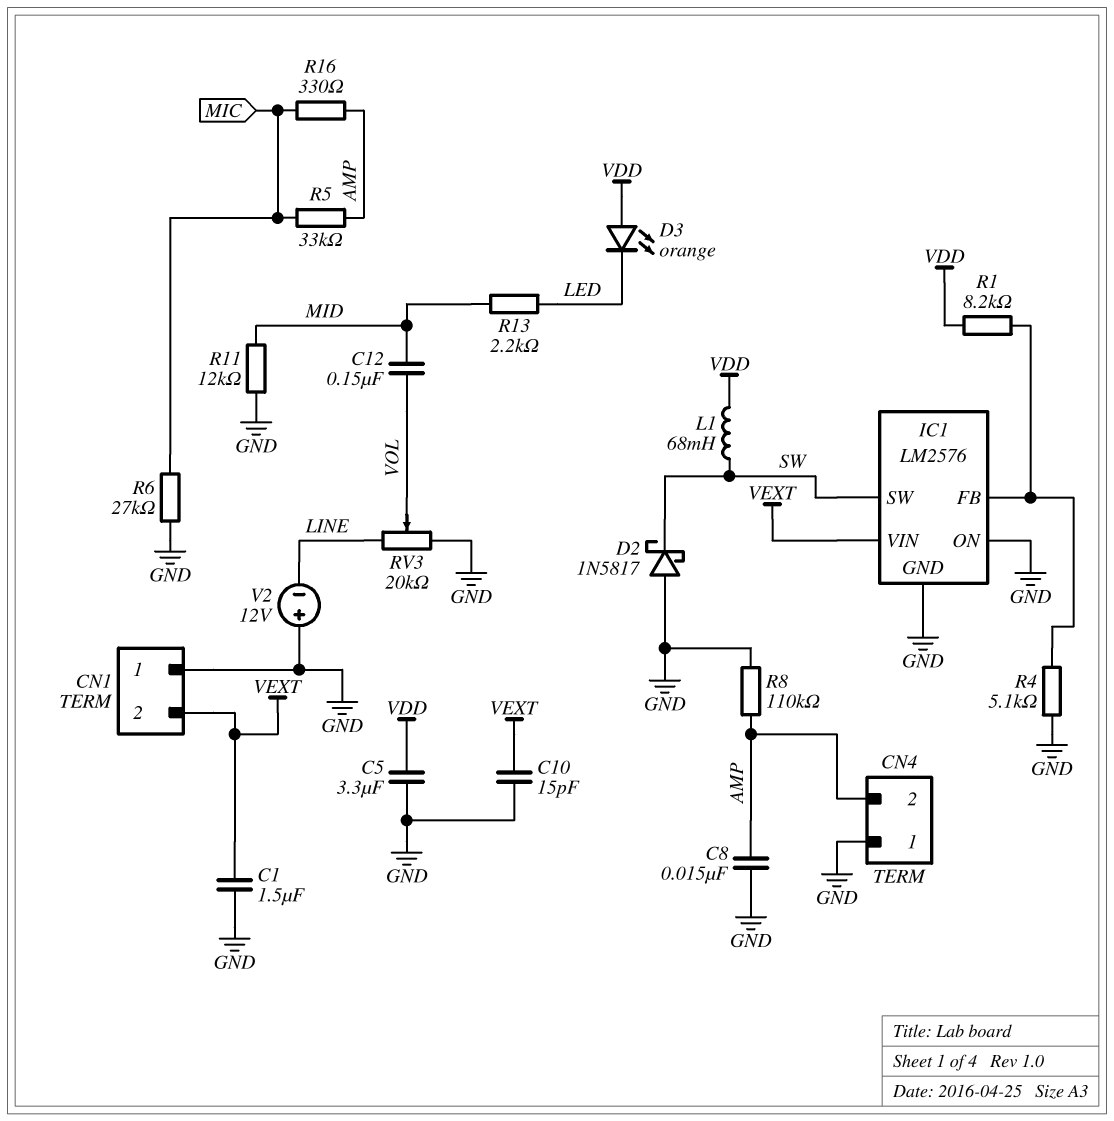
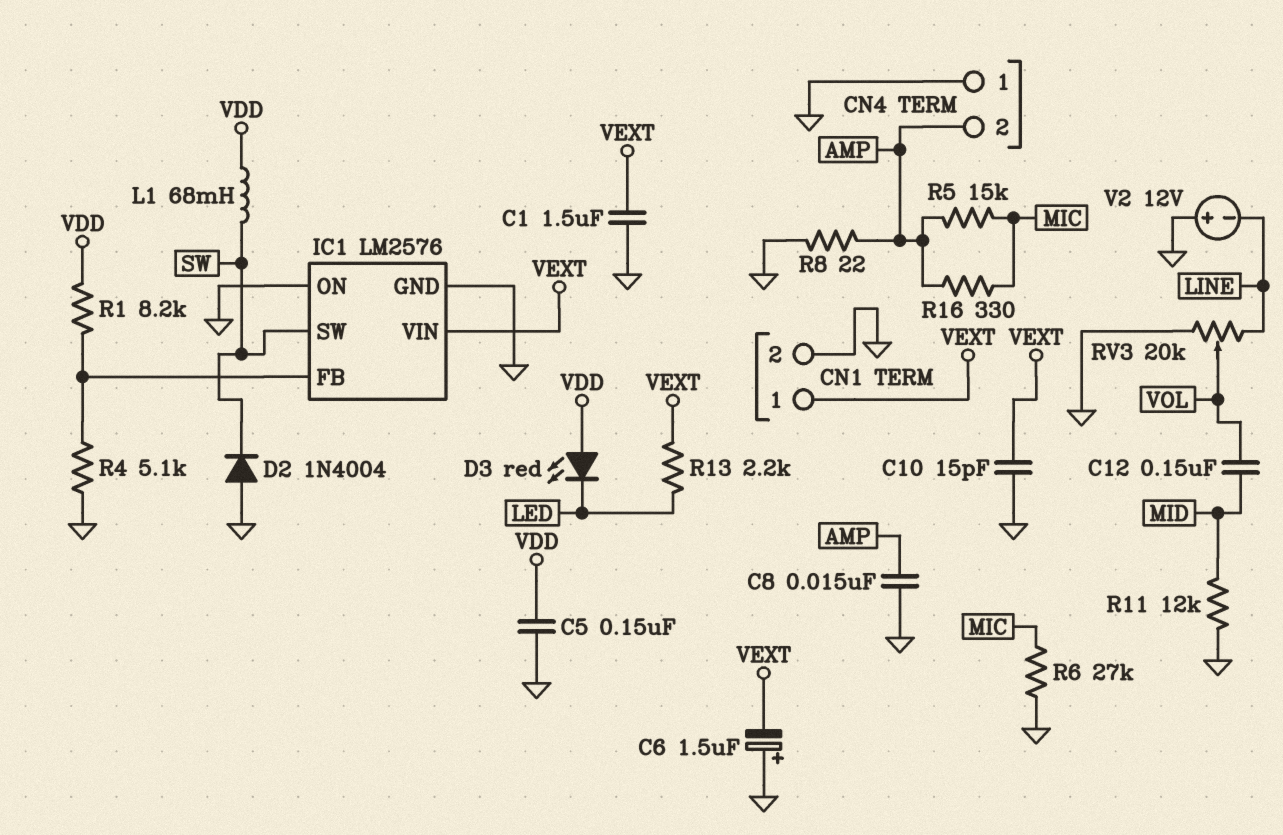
C5: 3.3uF (GND, VDD) -> 150nF (GND, VDD)
C6: none -> 1.5uF (plus GND, minus VEXT)
CN1 pin 1: GND -> VEXT
CN1 pin 2: VEXT -> GND
D2: schottky 1N5817 (A GND, K SW) -> diode 1N4004 (A GND, K SW)
D3: LED orange (A VDD, K LED) -> LED red (A VDD, K LED)
R5: 33k (AMP, MIC) -> 15k (AMP, MIC)
R8: 110k (AMP, GND) -> 22 (AMP, GND)
R13: 2.2k (LED, MID) -> 2.2k (LED, VEXT)

